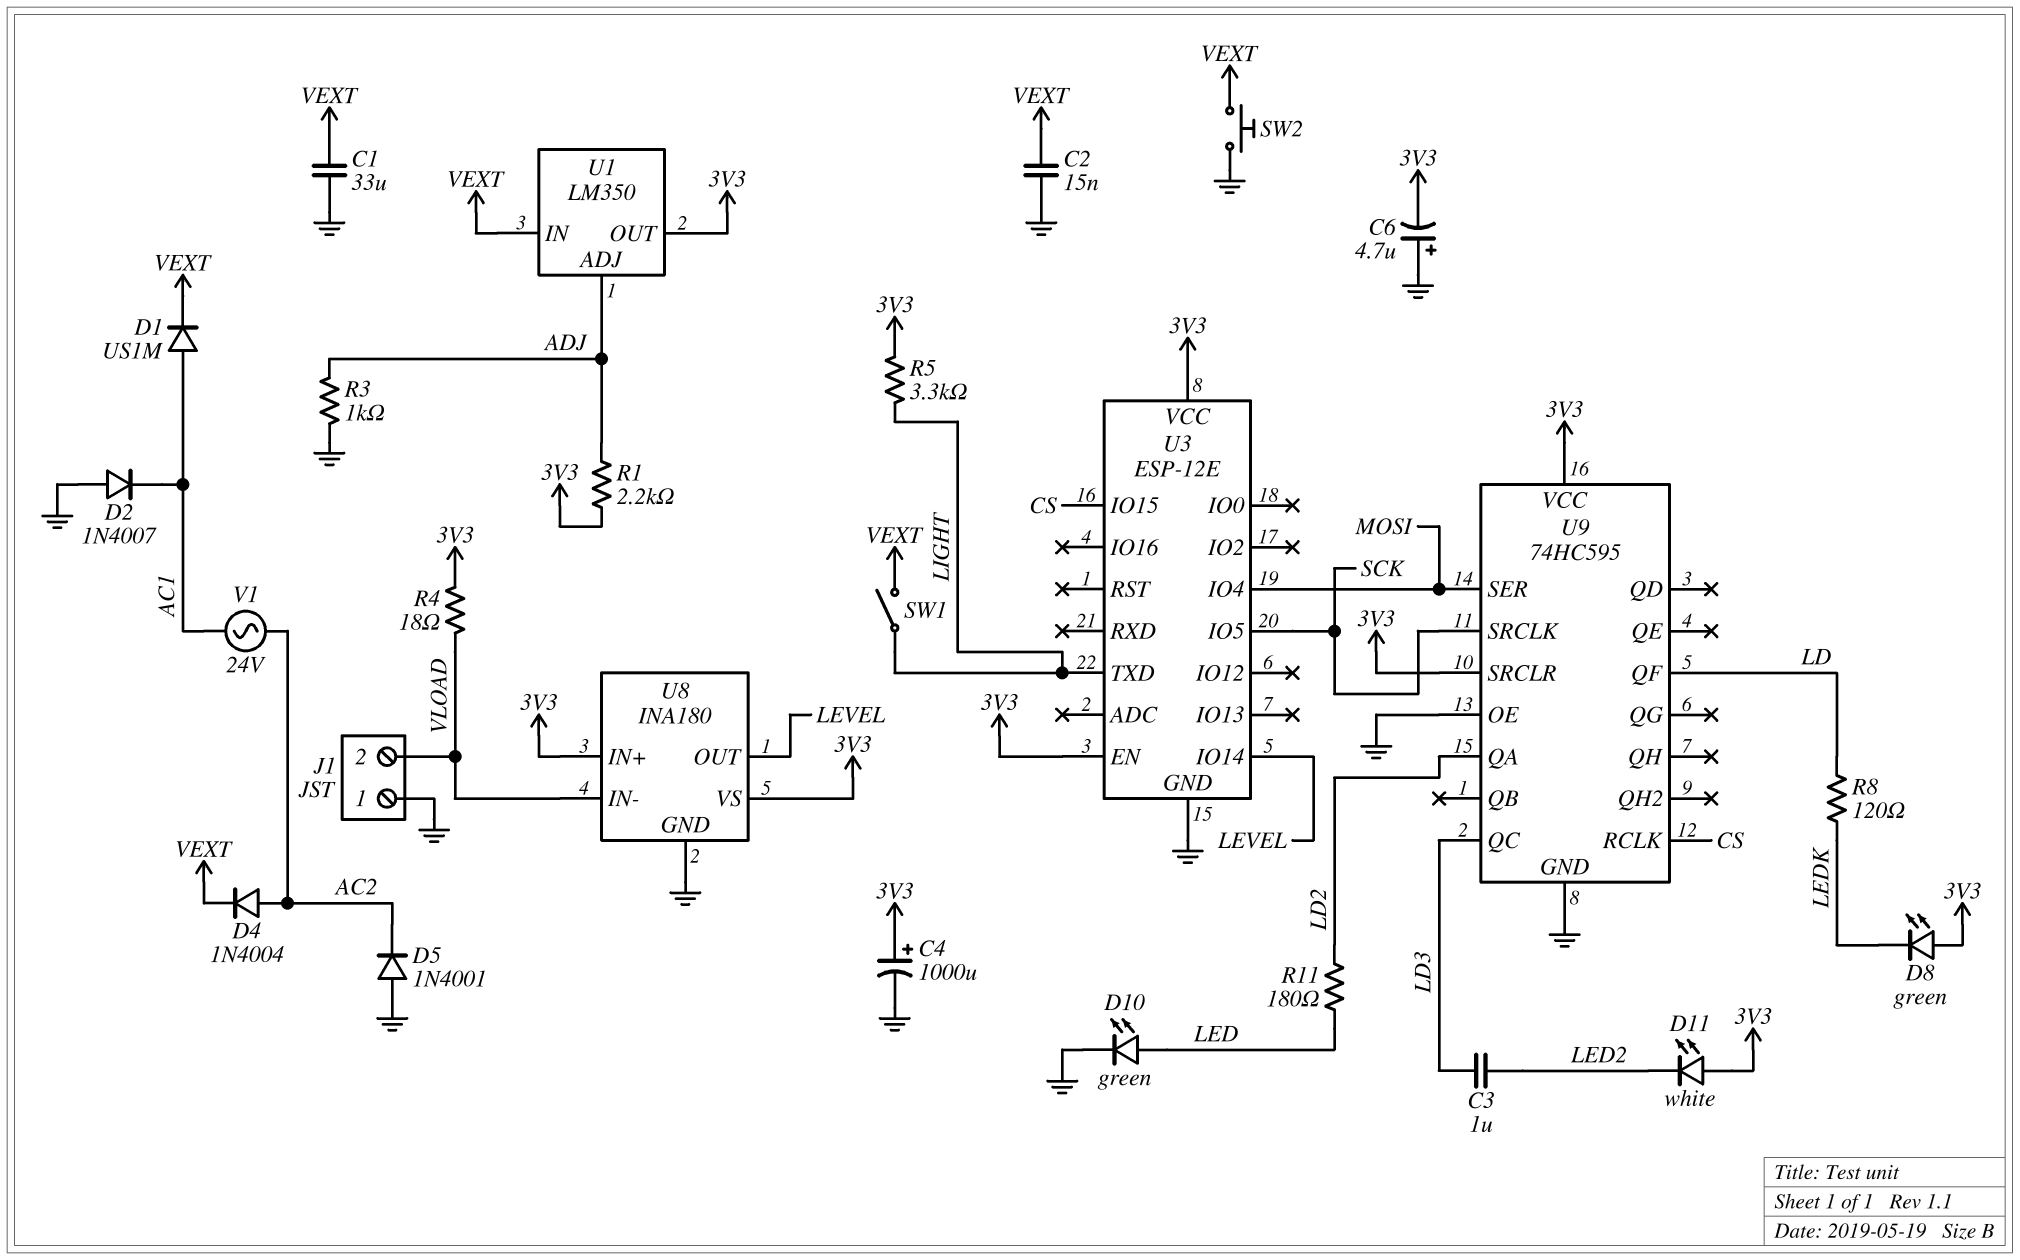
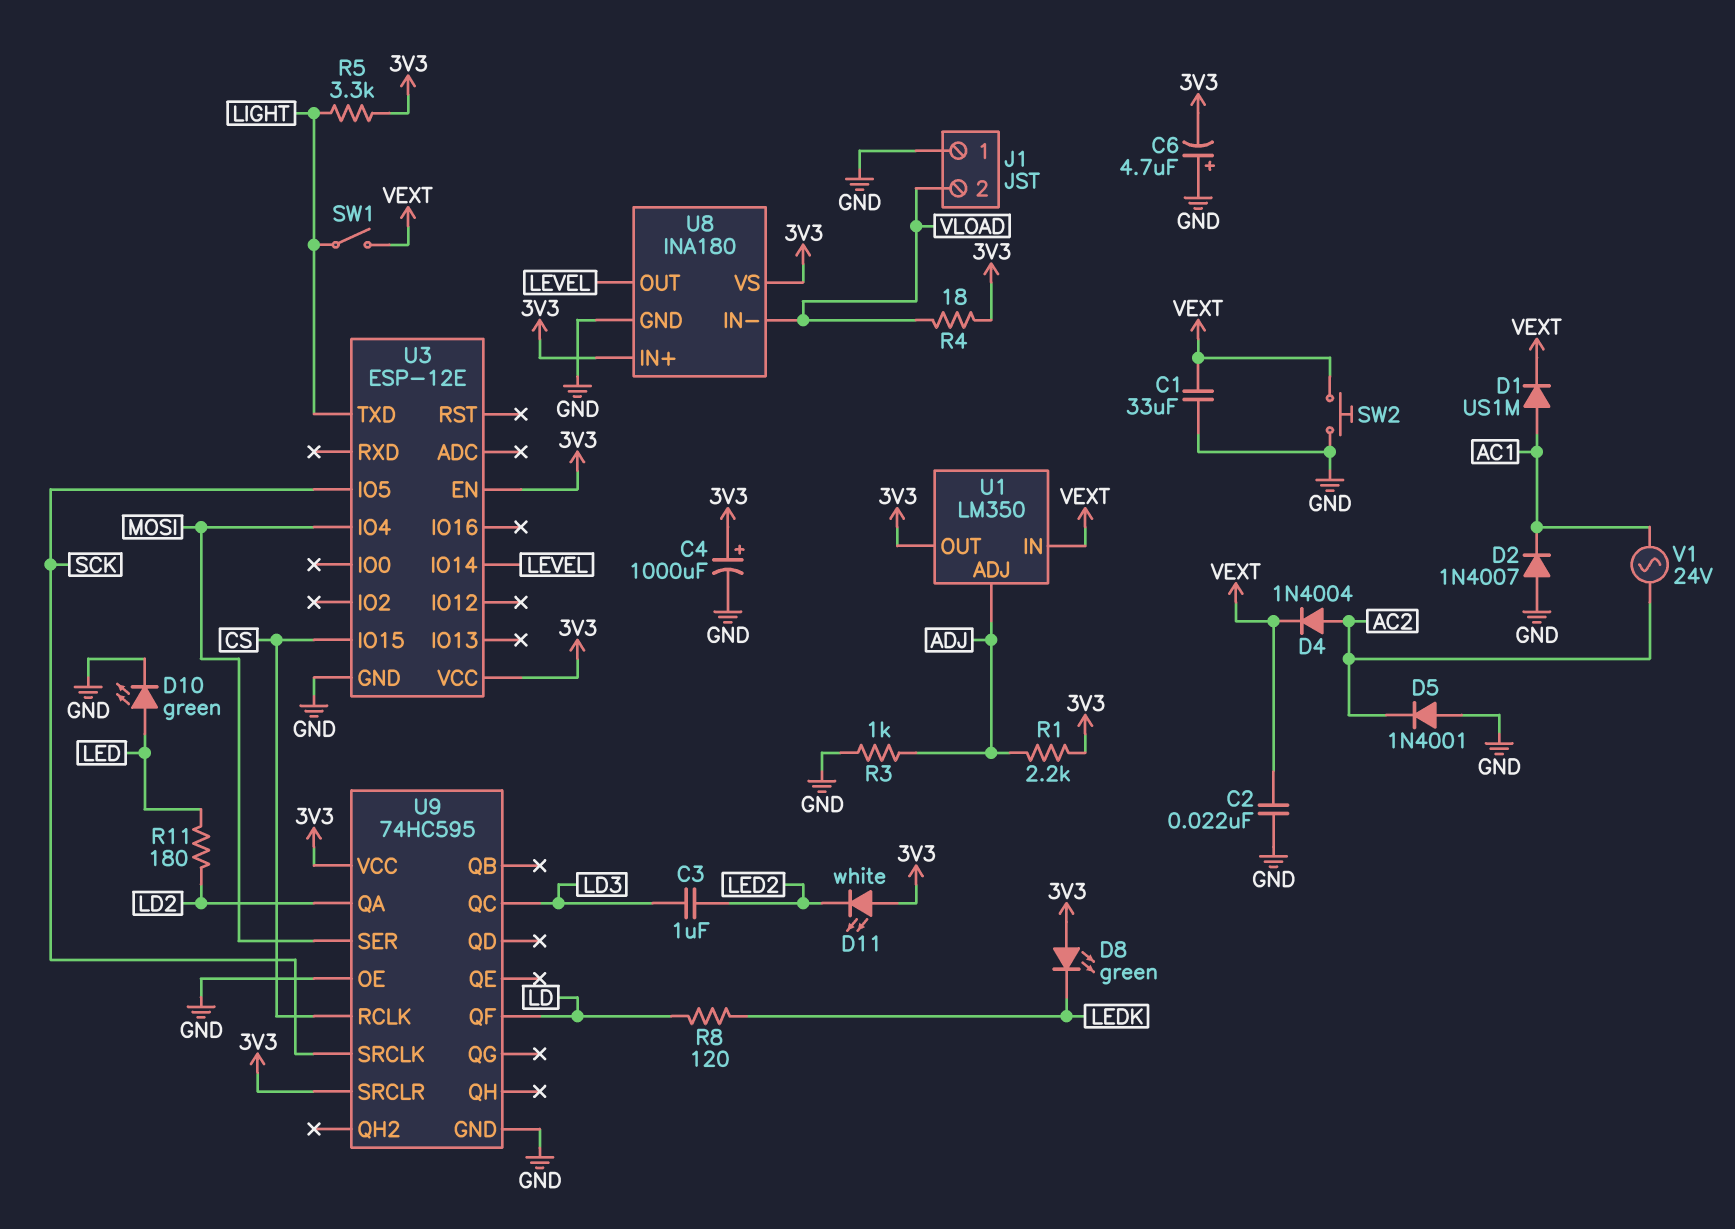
C2: 15nF (GND, VEXT) -> 22nF (GND, VEXT)

